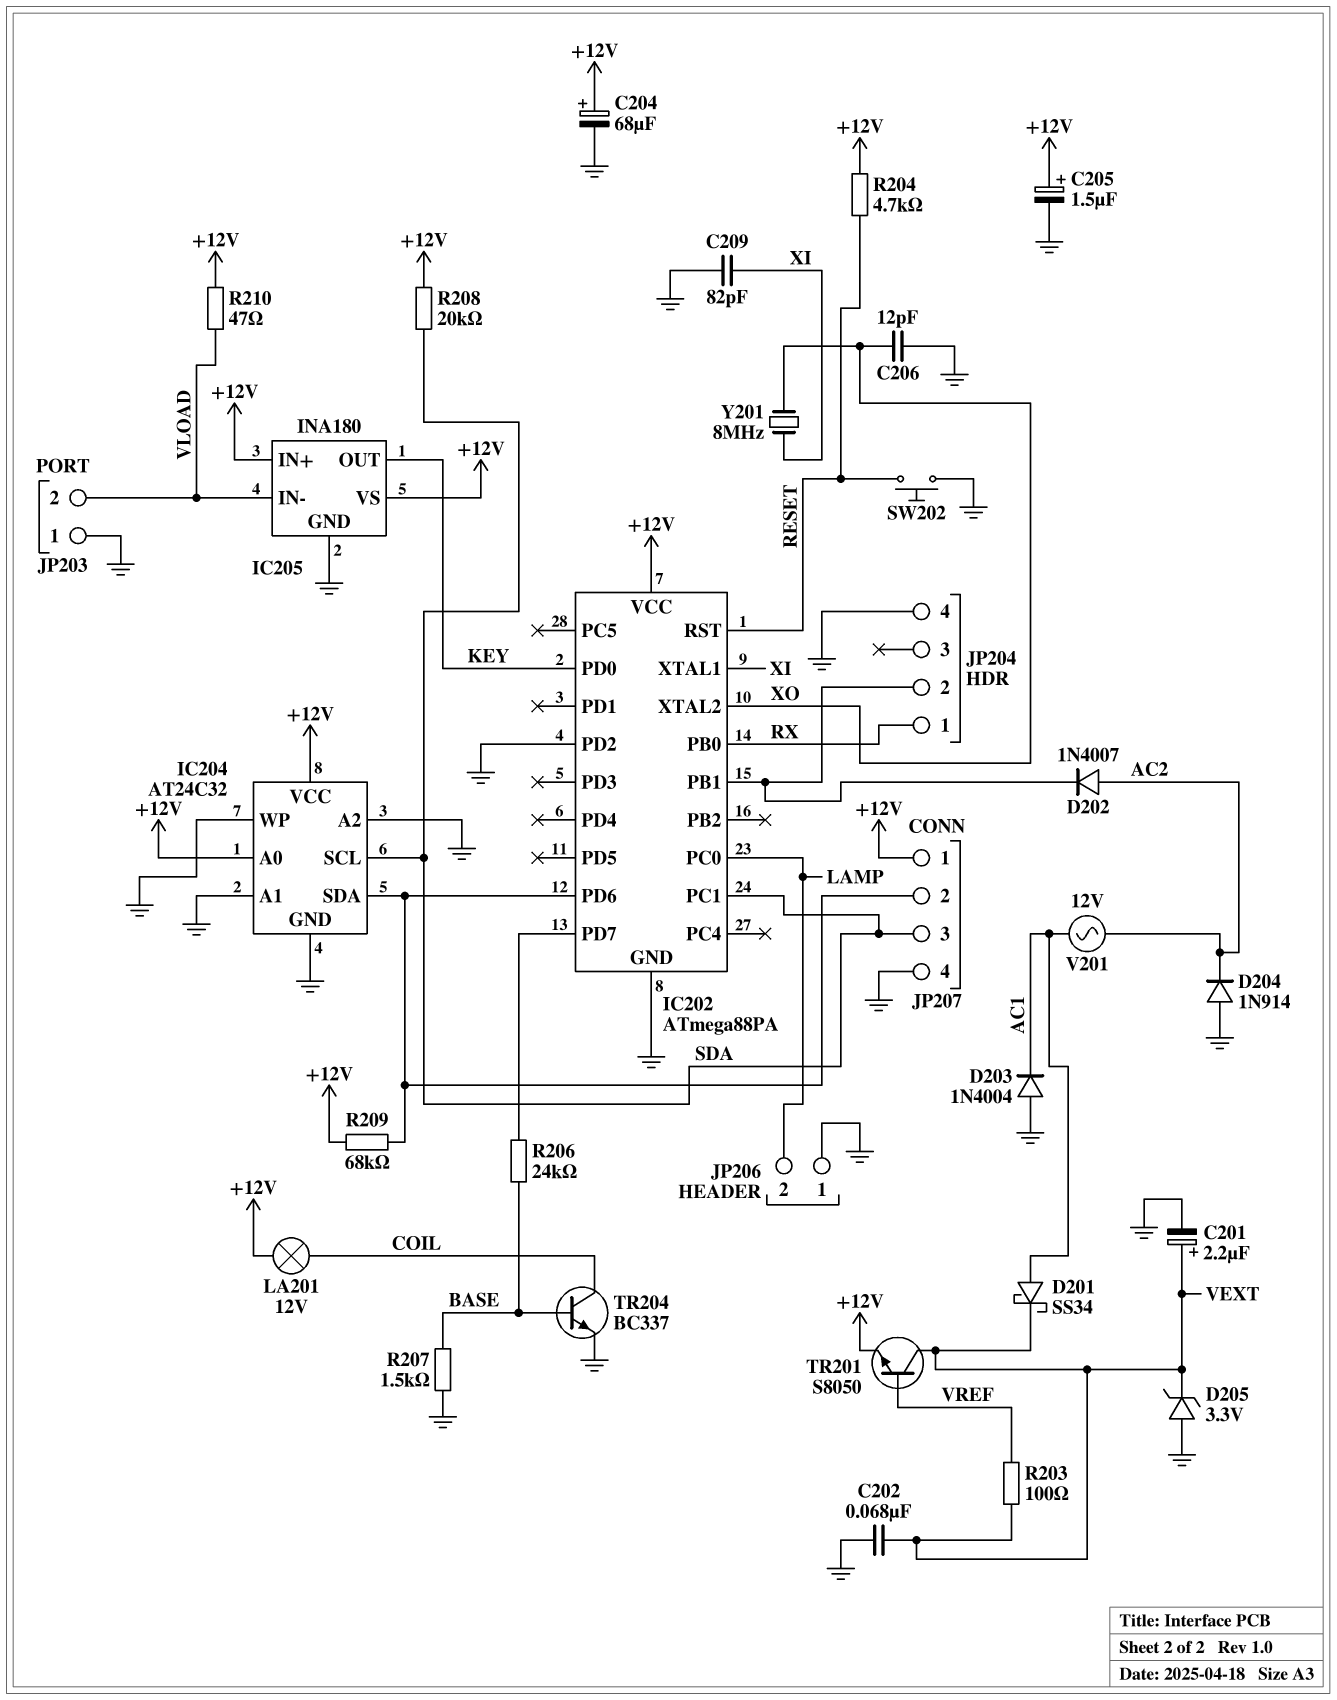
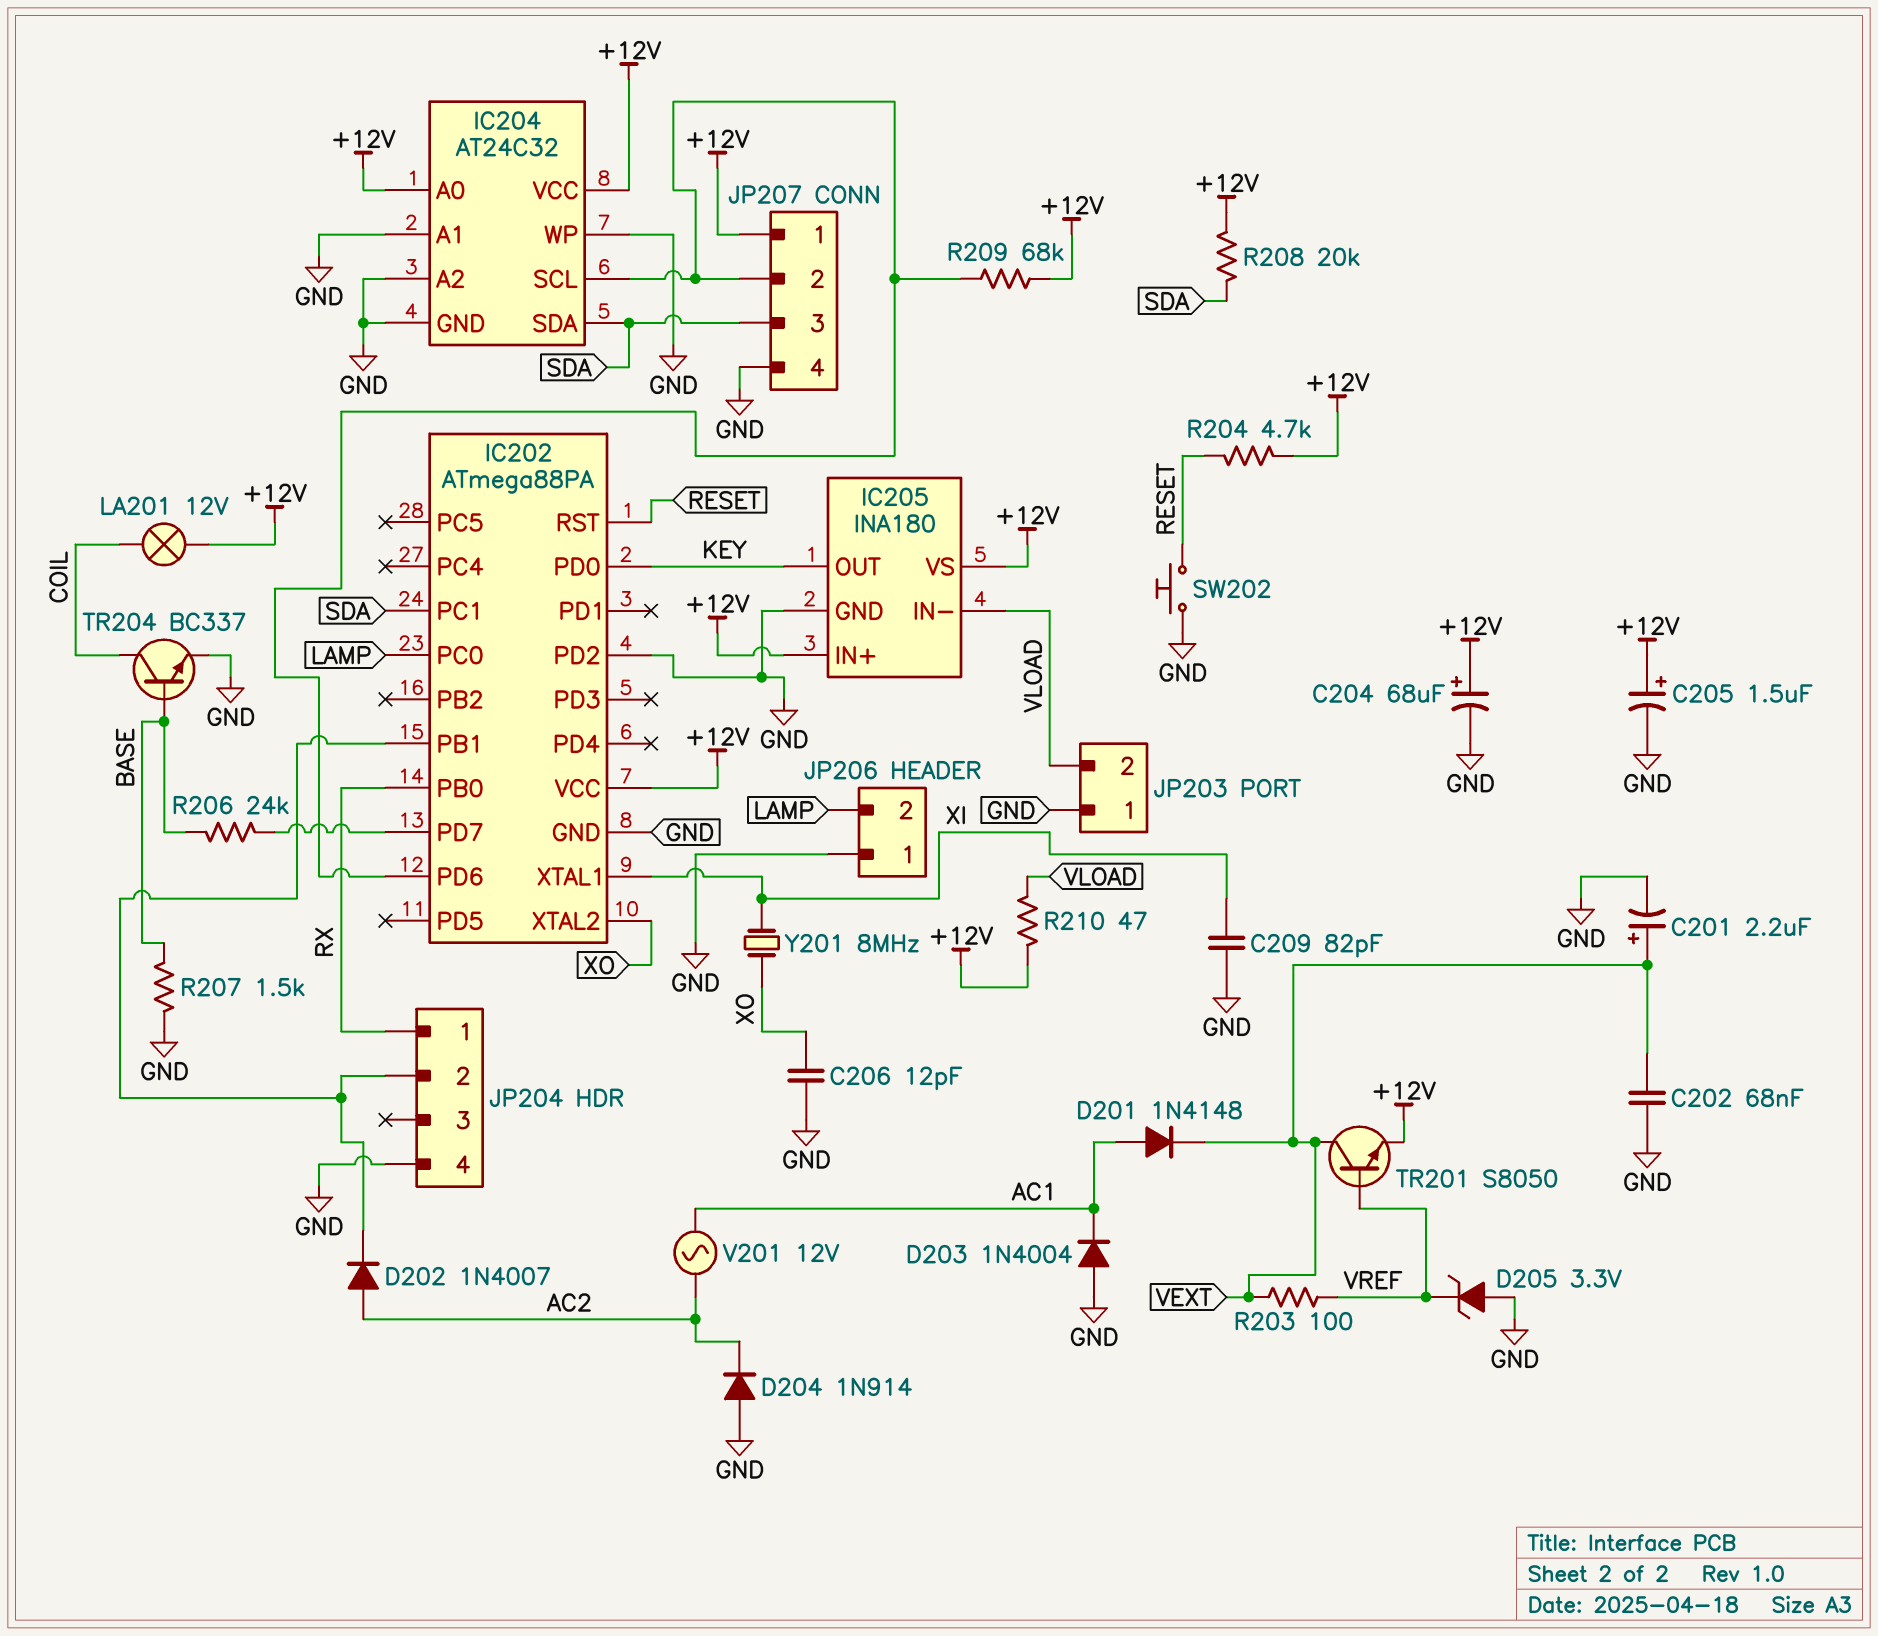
D201: schottky SS34 (A AC1, K VEXT) -> diode 1N4148 (A AC1, K VEXT)
D205: zener 3.3V (A GND, K VEXT) -> zener 3.3V (A GND, K VREF)
IC204 pin SCL: SDA -> IC202/PD6
IC204 pin SDA: IC202/PD6 -> SDA

